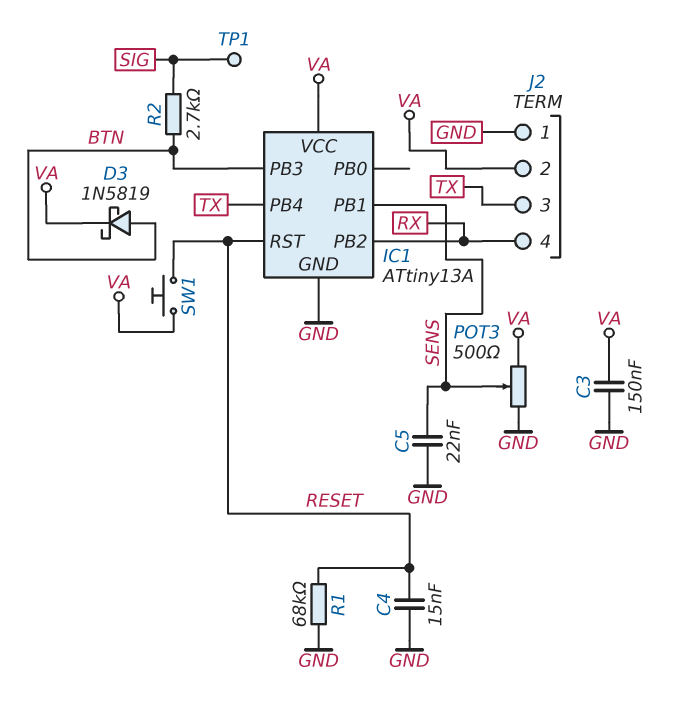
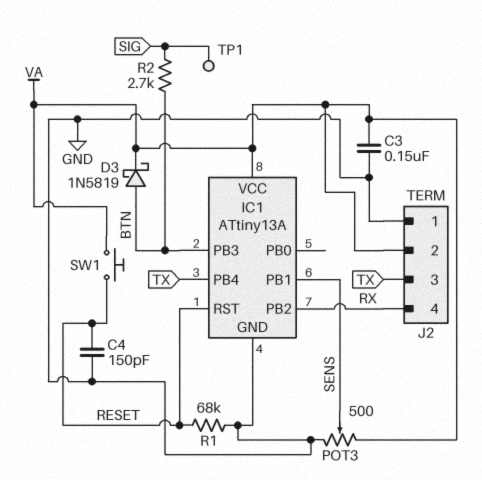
C4: 15nF (GND, RESET) -> 150pF (GND, RESET)
C5: 22nF (GND, SENS) -> none

